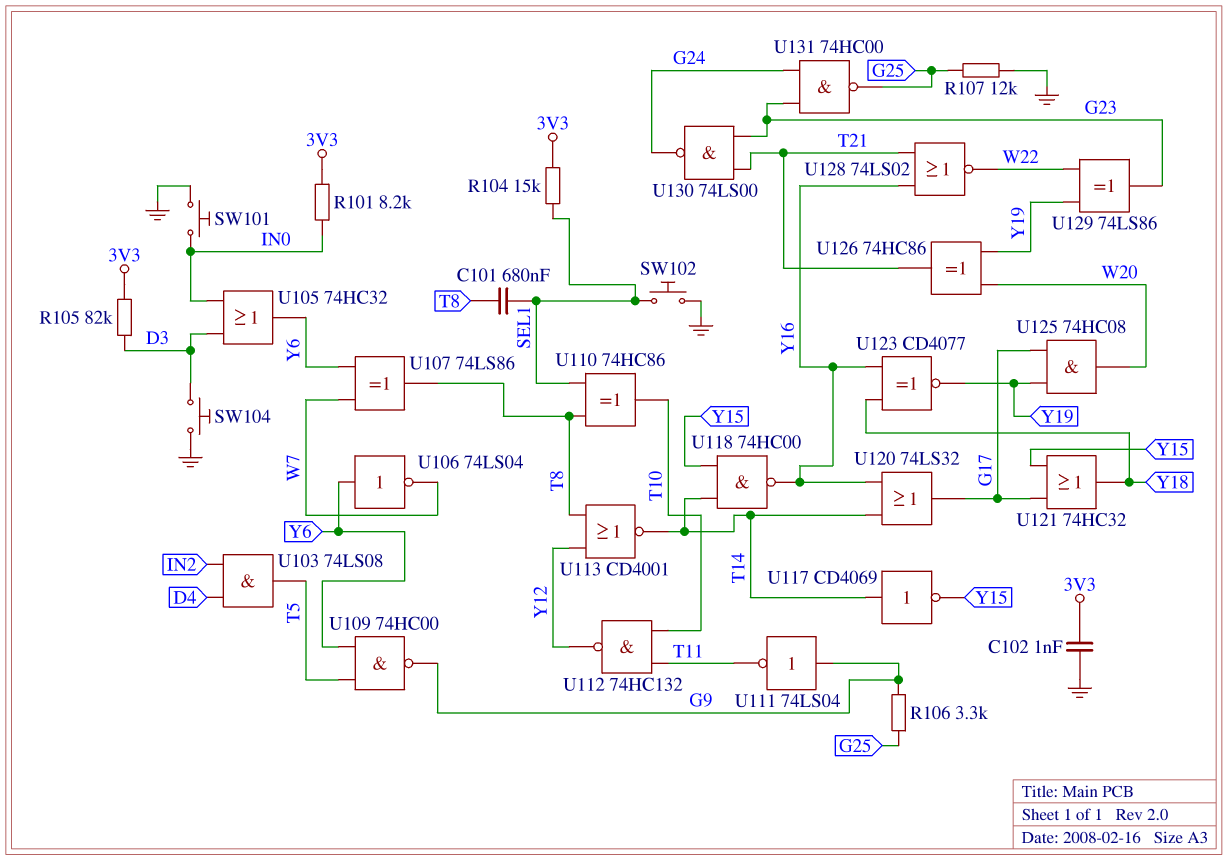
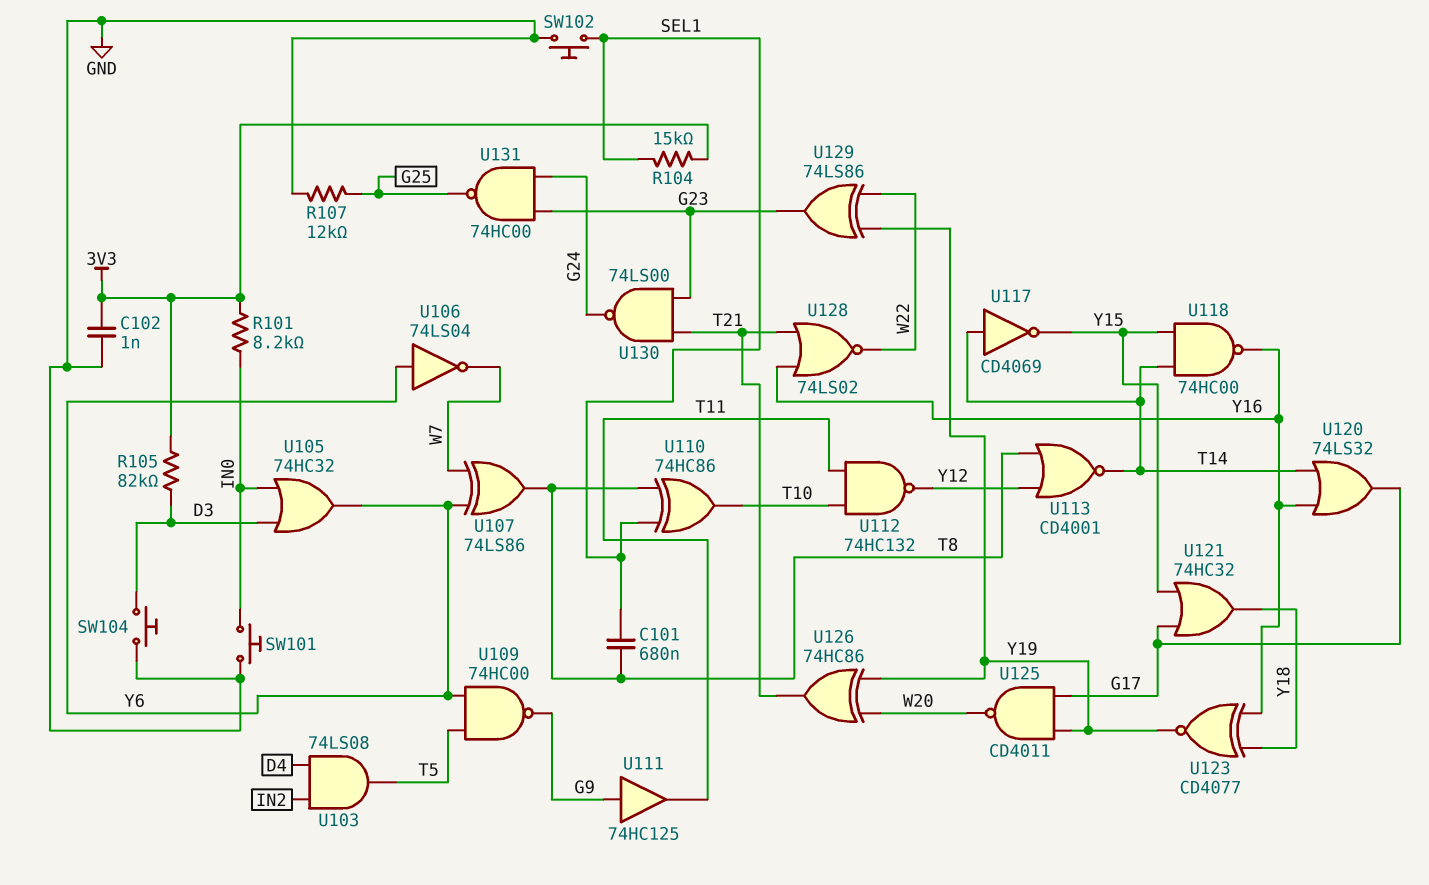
R106: 3.3k (G9, G25) -> none
U111: NOT 74LS04 (in G9, out T11) -> buffer 74HC125 (in G9, out T11)
U125: AND 74HC08 (in G17, in Y19, out W20) -> NAND CD4011 (in G17, in Y19, out W20)

